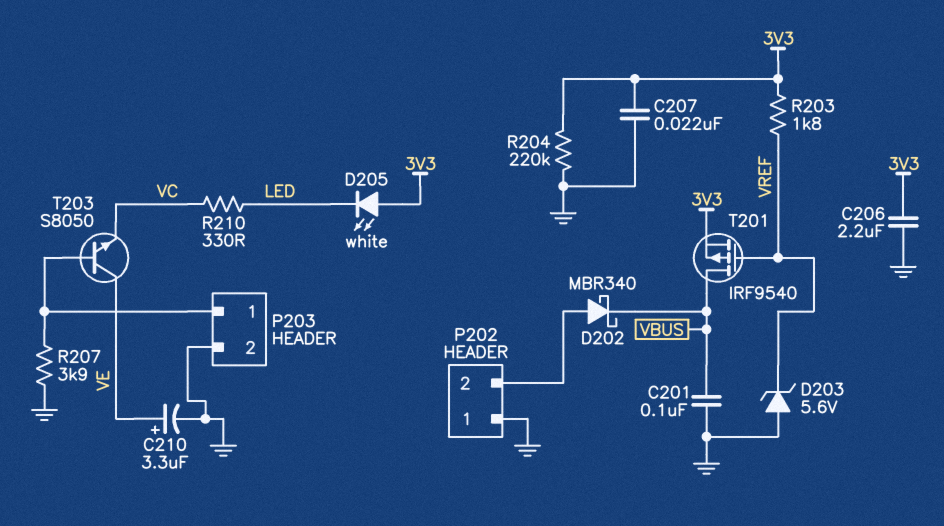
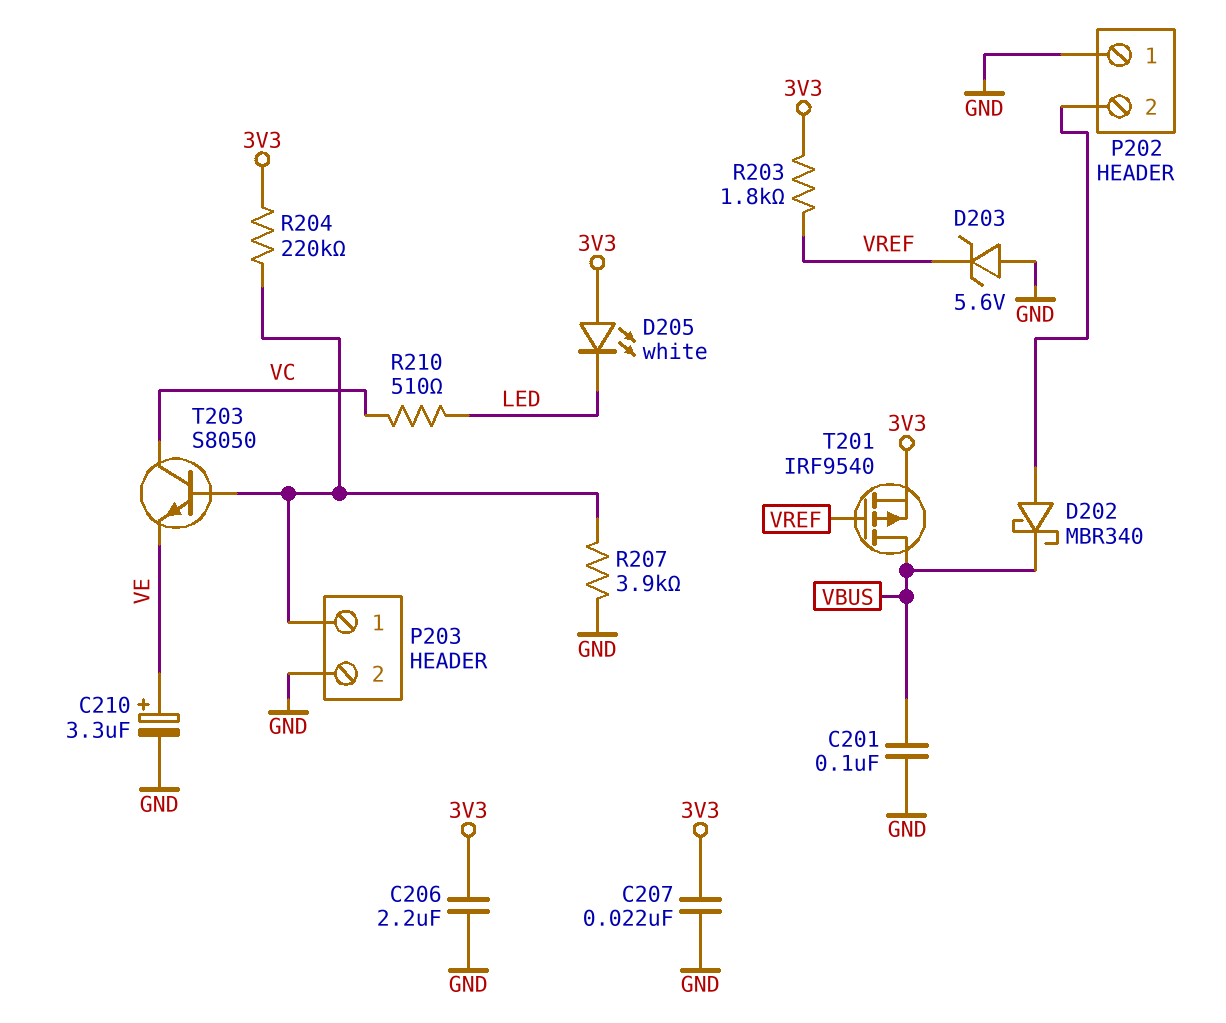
R204: 220k (3V3, GND) -> 220k (3V3, P203/1)
R210: 330 (LED, VC) -> 510 (LED, VC)
T203: NPN S8050 (B P203/1, C VE, E VC) -> NPN S8050 (B P203/1, C VC, E VE)

